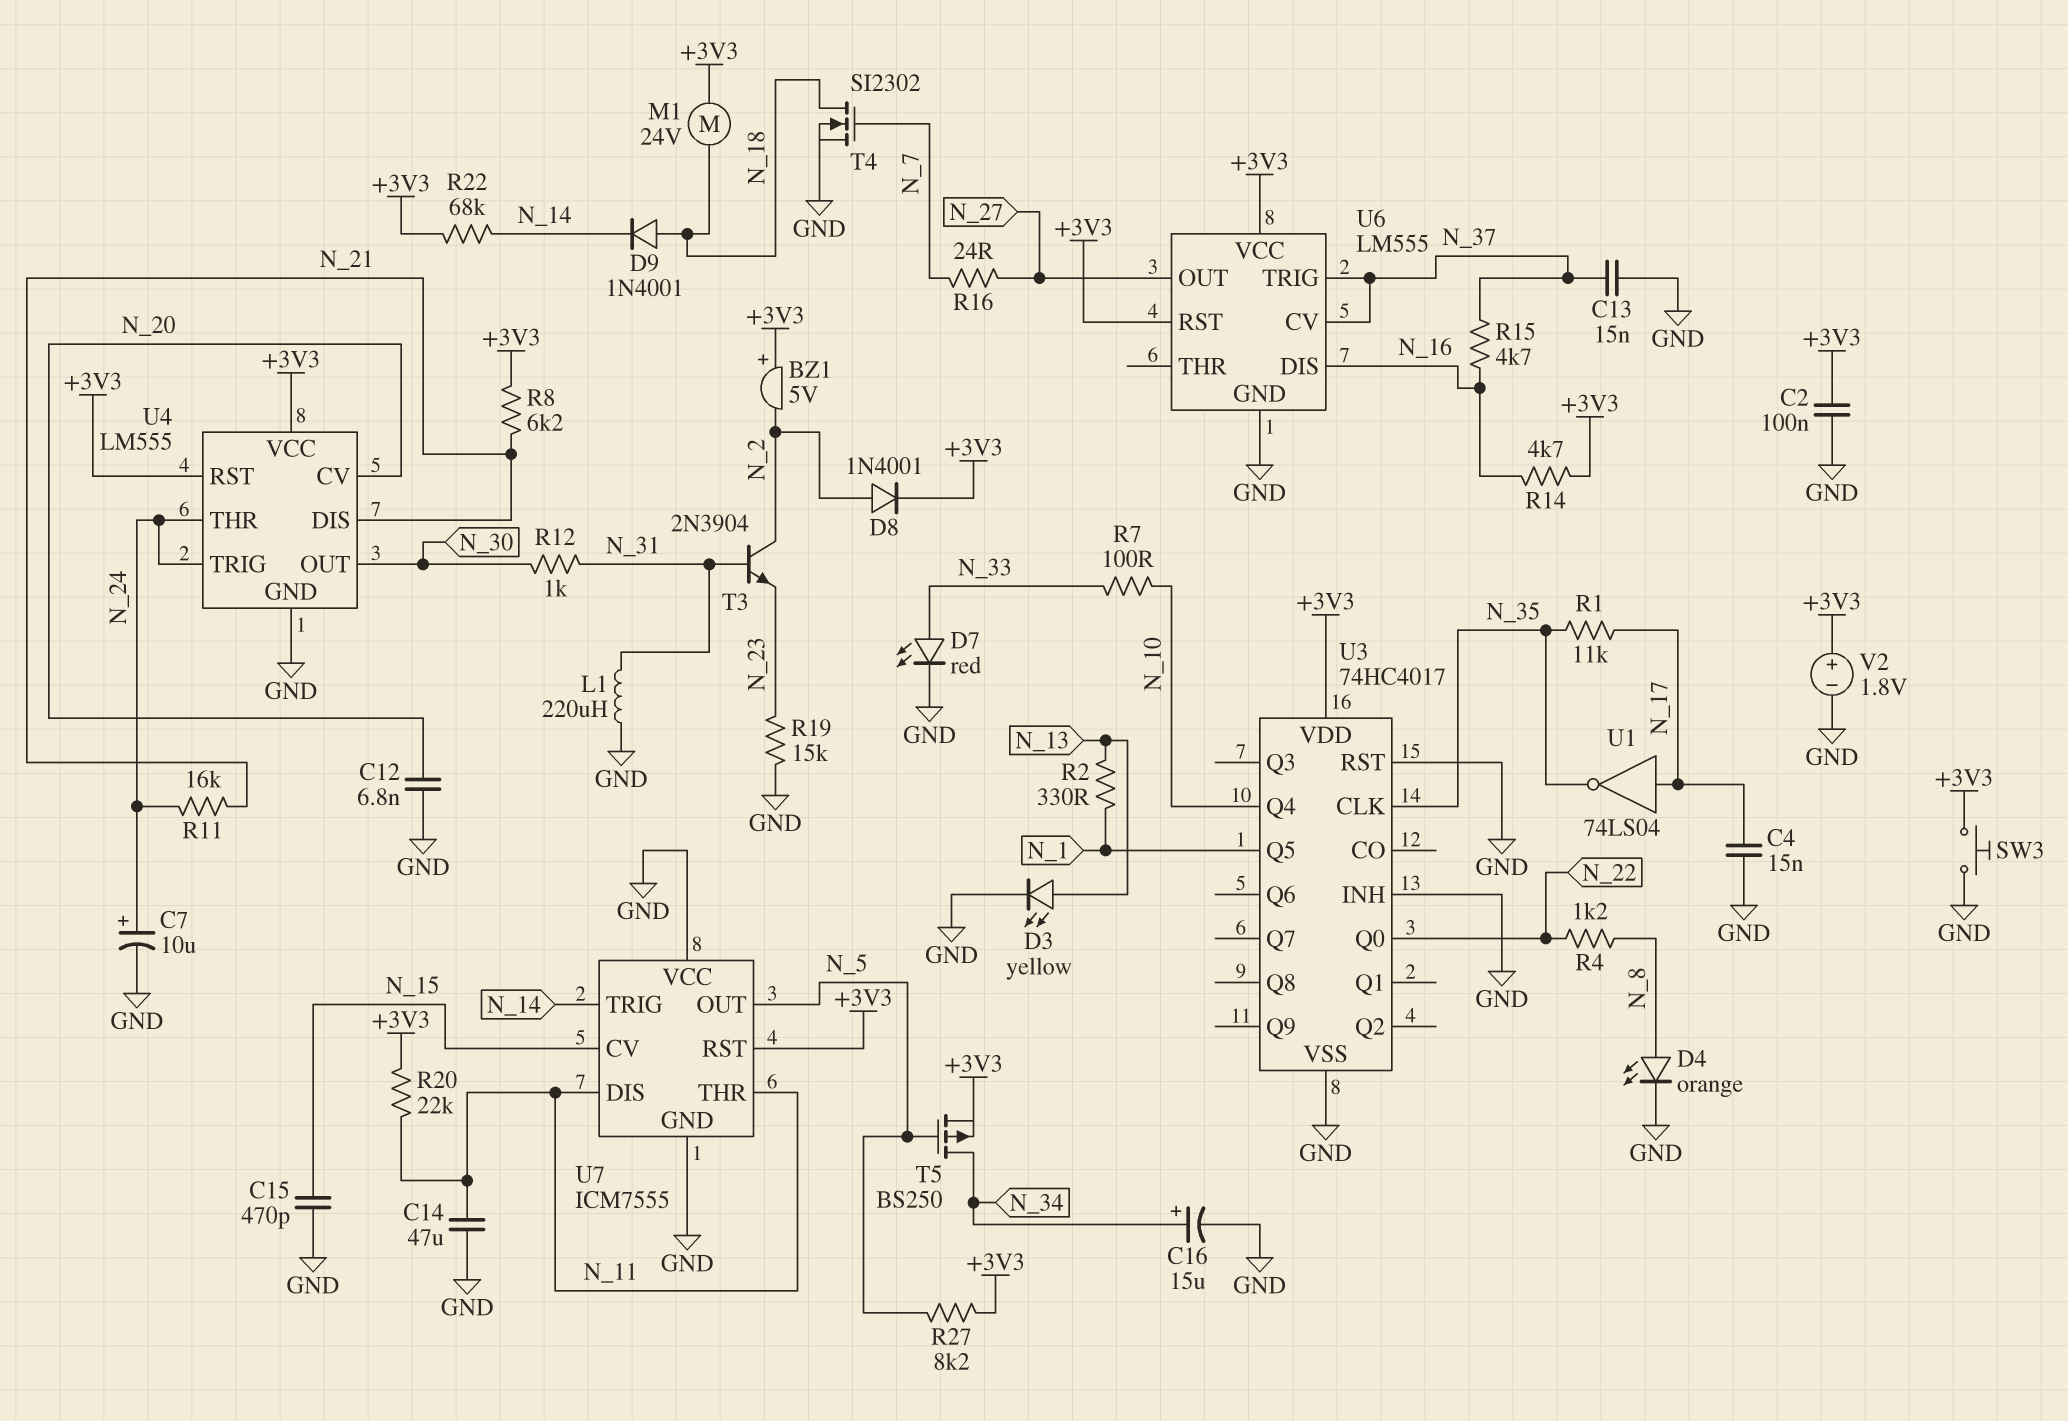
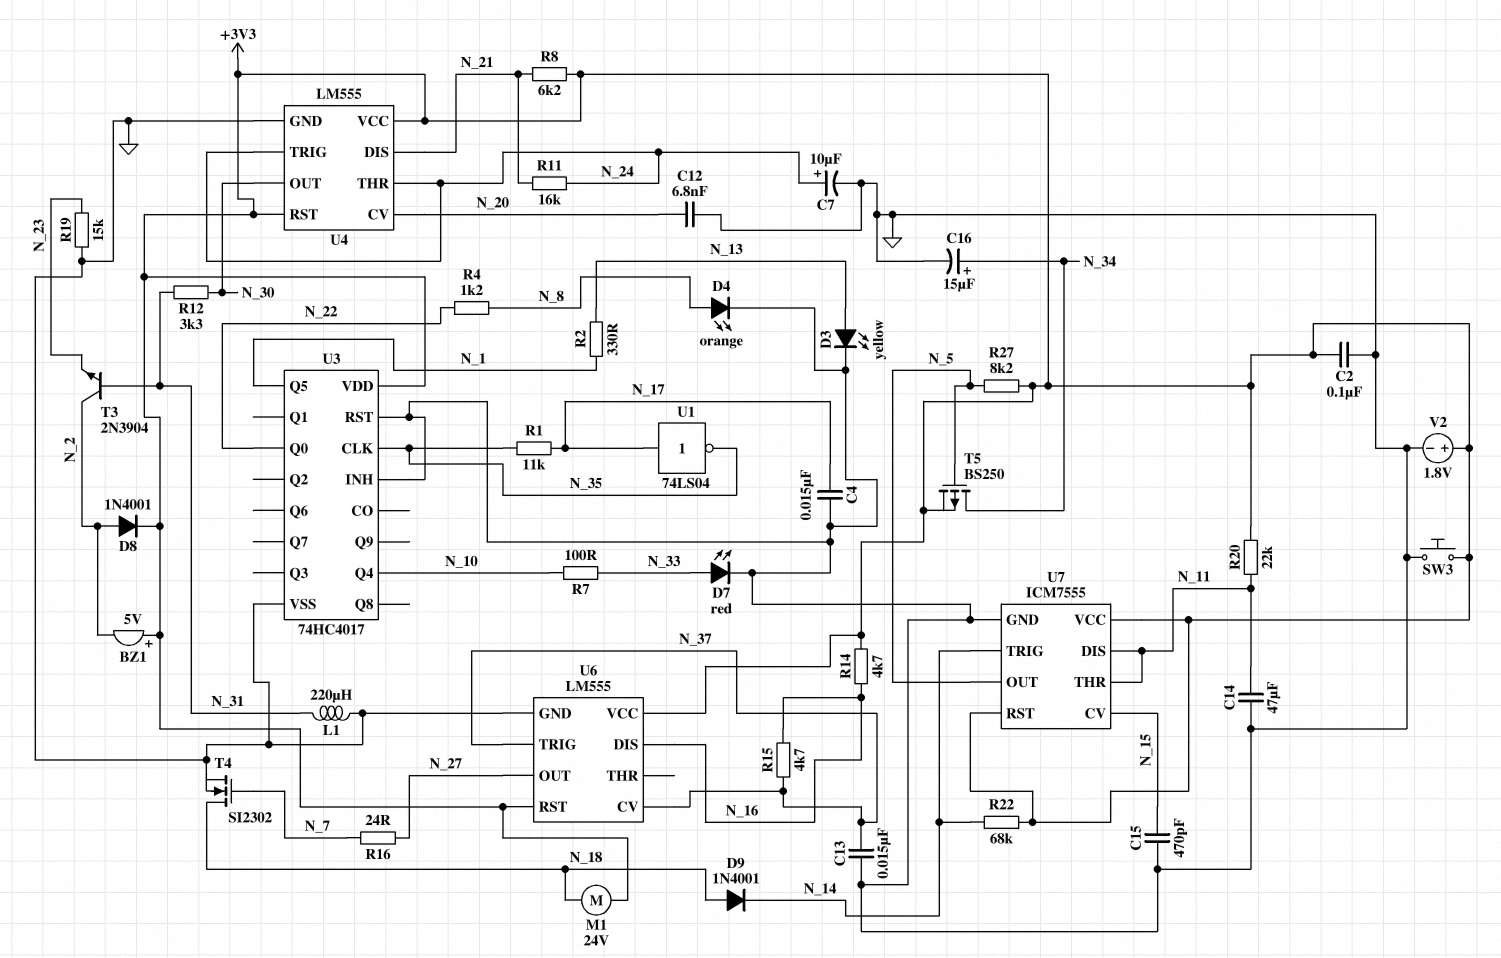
R12: 1k (N_30, N_31) -> 3.3k (N_30, N_31)
U7 pin VCC: GND -> +3V3

